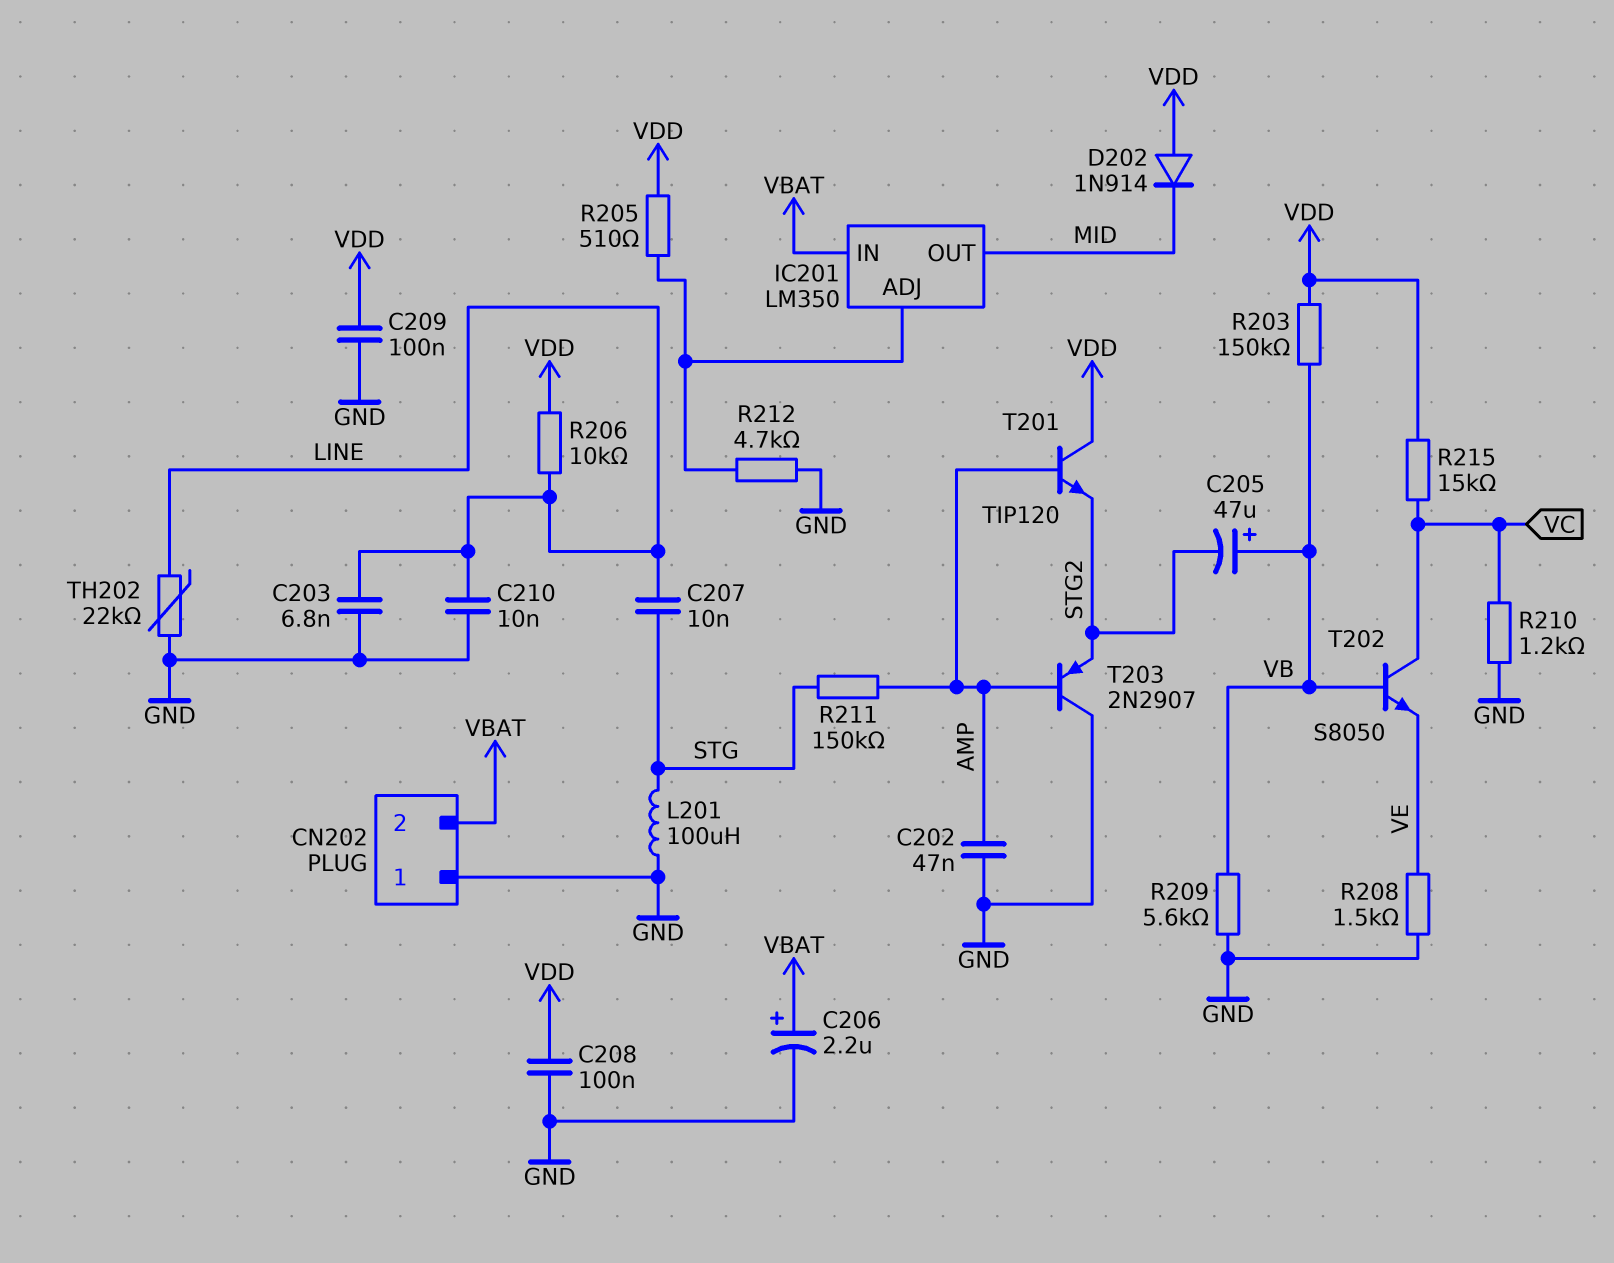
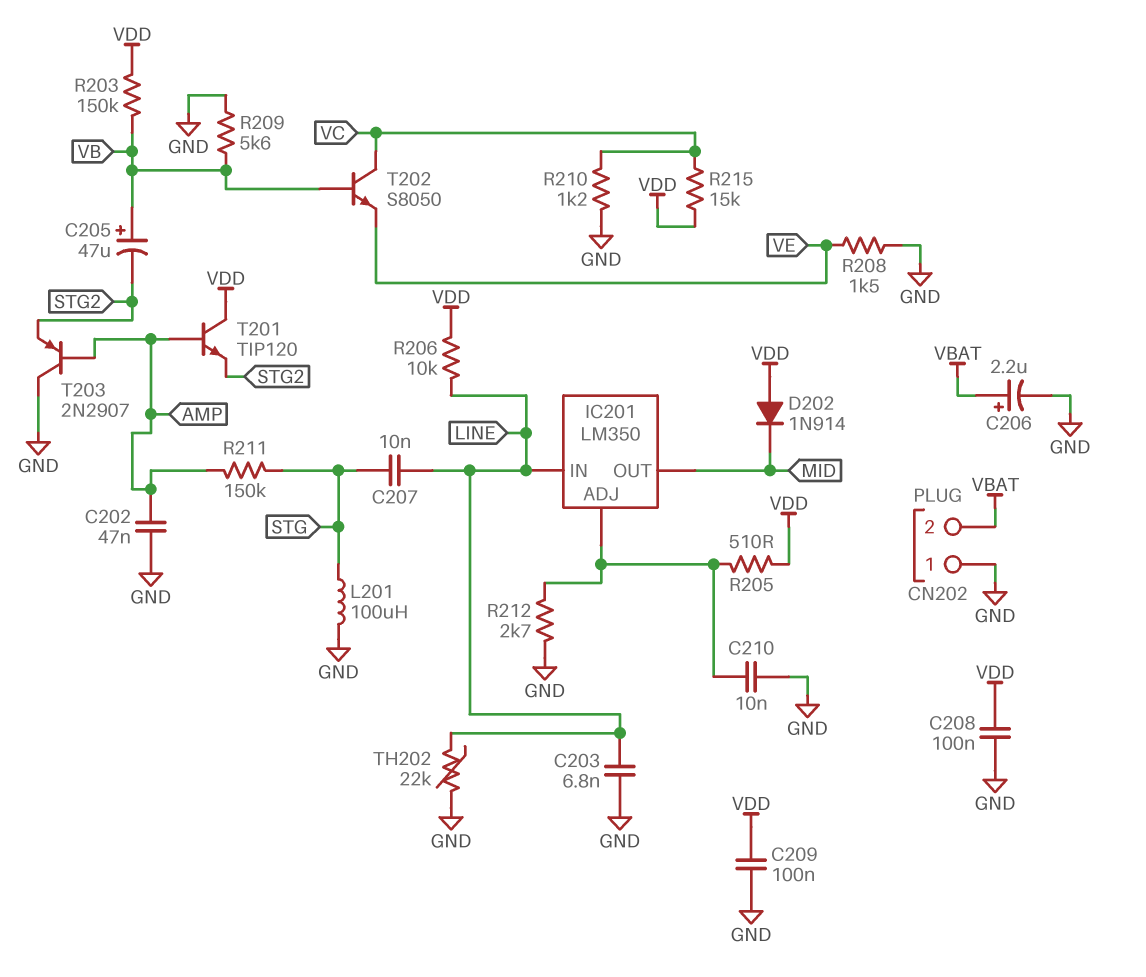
C210: 10nF (GND, LINE) -> 10nF (GND, IC201/ADJ)
IC201 pin IN: VBAT -> LINE
R212: 4.7k (GND, IC201/ADJ) -> 2.7k (GND, IC201/ADJ)

